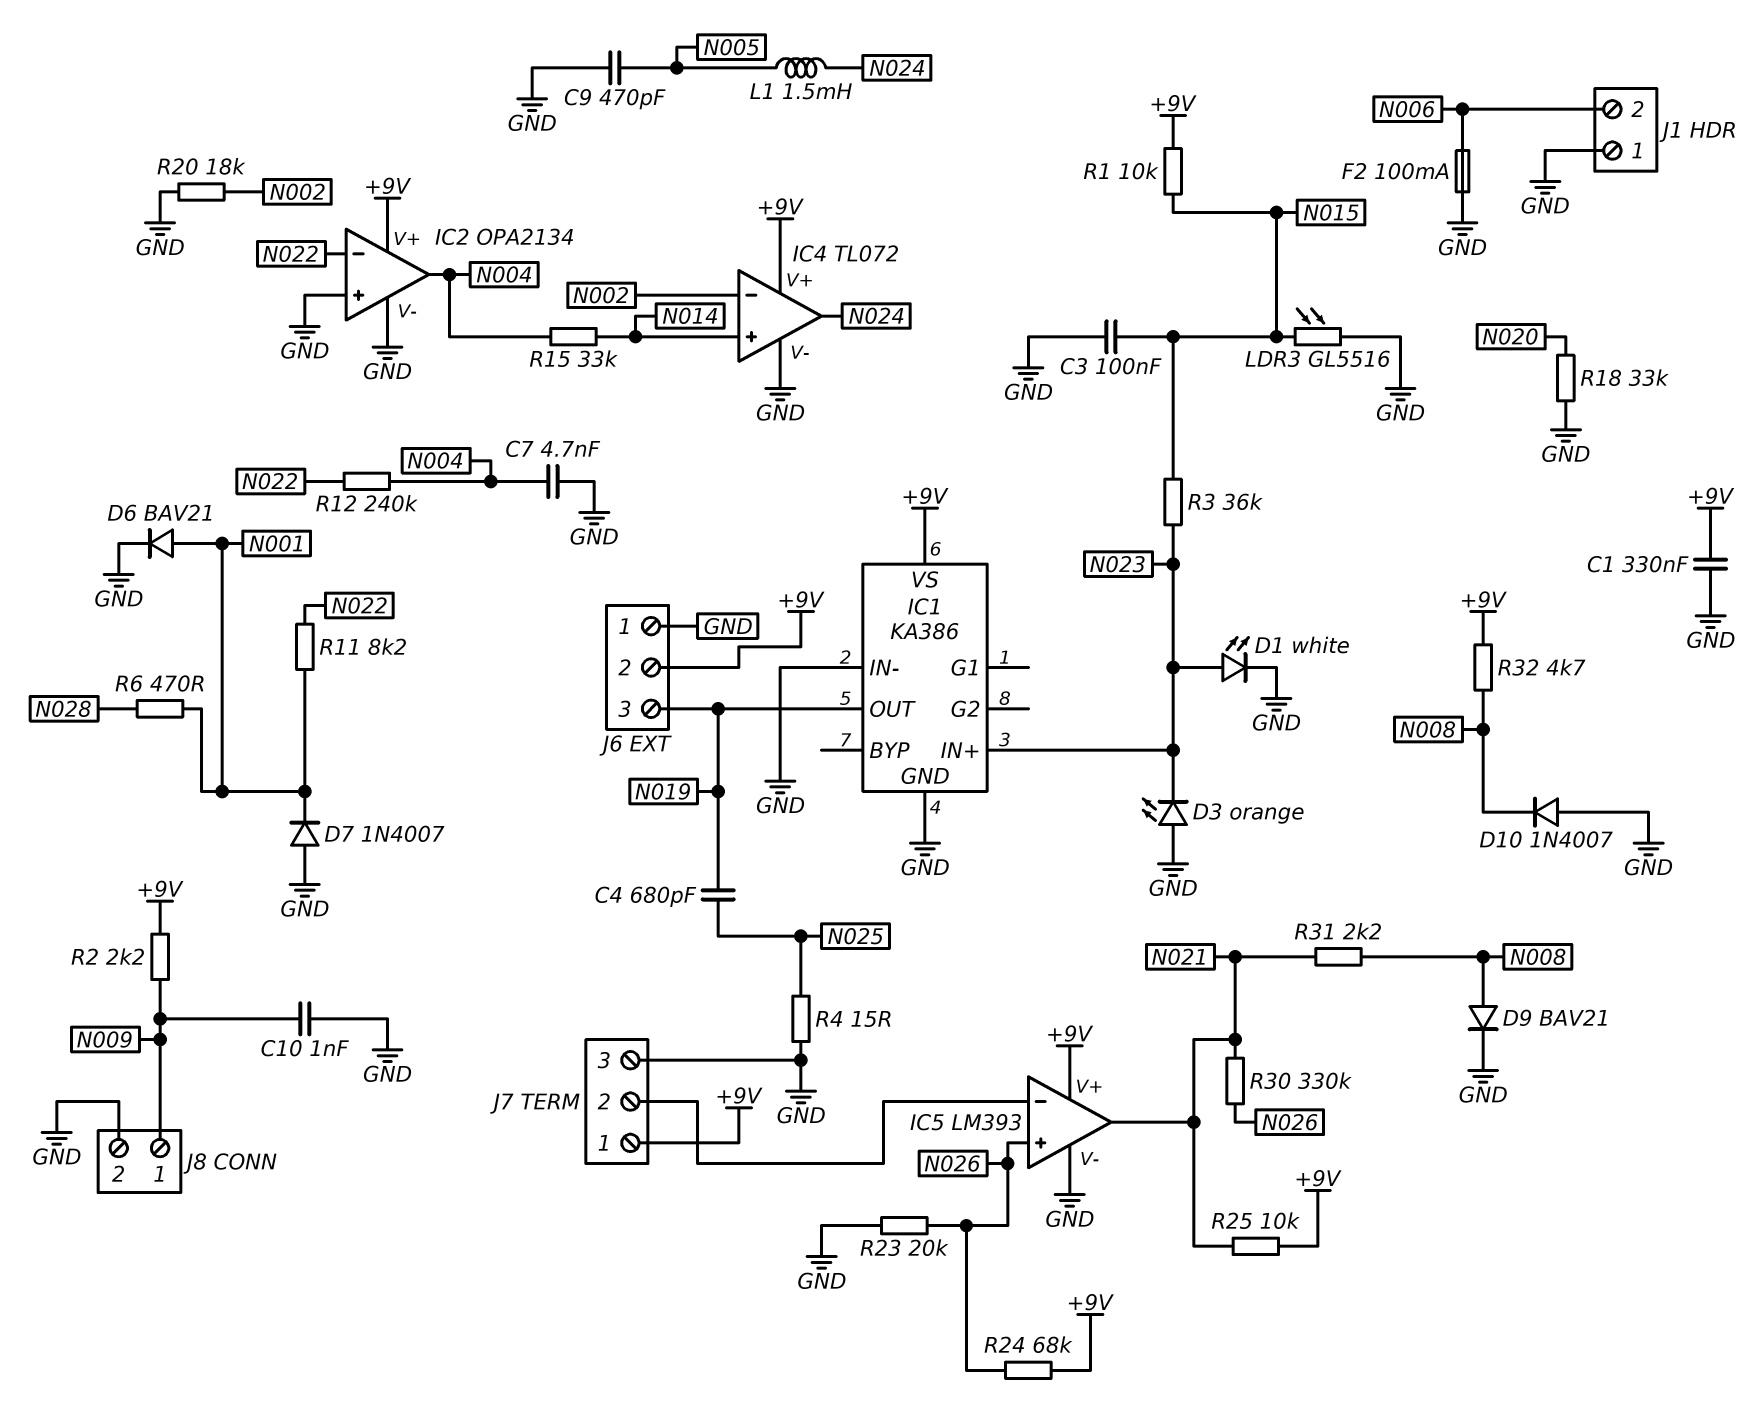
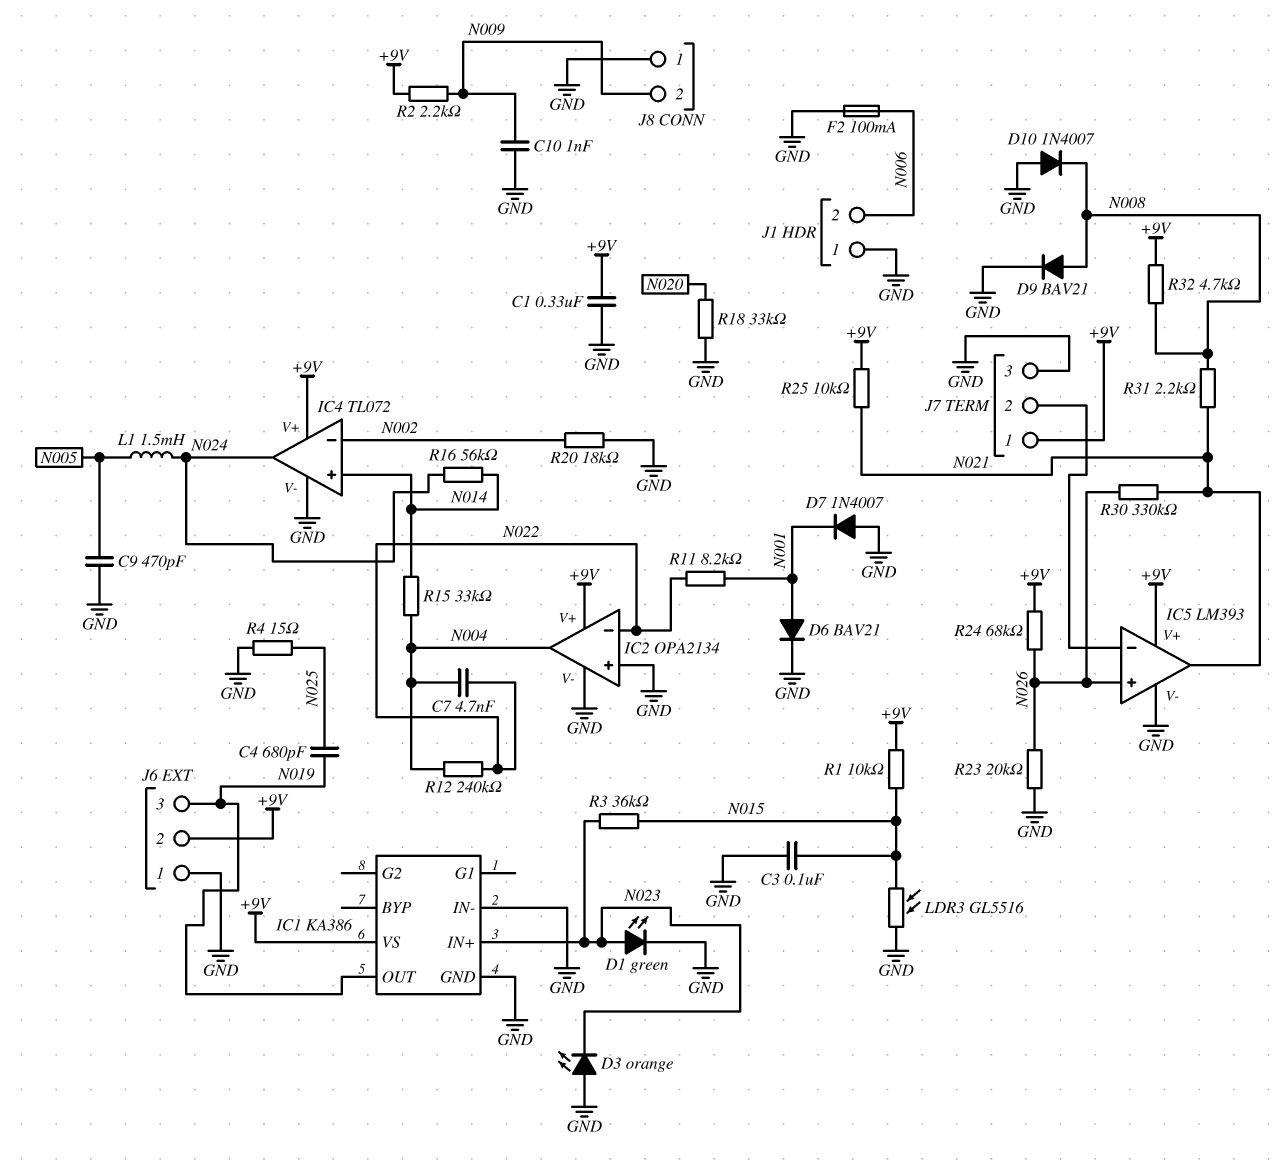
C7: 4.7nF (GND, N004) -> 4.7nF (N004, N022)
D1: LED white (A N023, K GND) -> LED green (A N023, K GND)
J8 pin 1: N009 -> GND
J8 pin 2: GND -> N009
R6: 470 (N001, N028) -> none
R16: none -> 56k (N014, N024)

